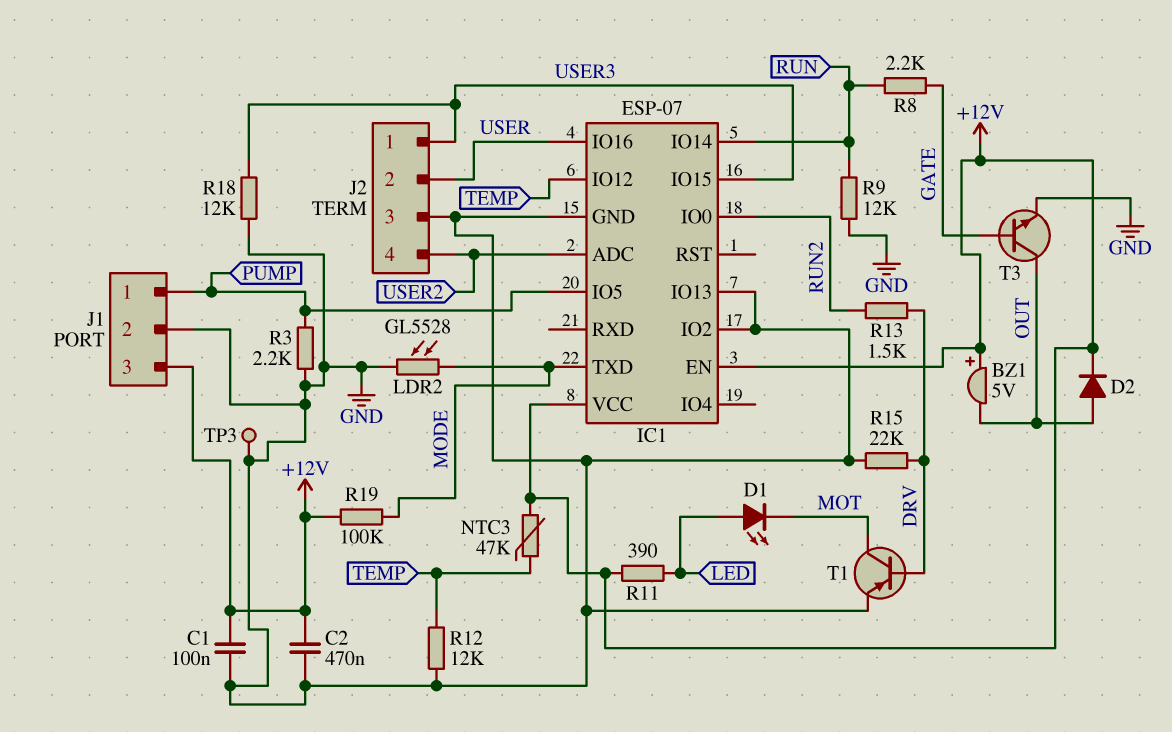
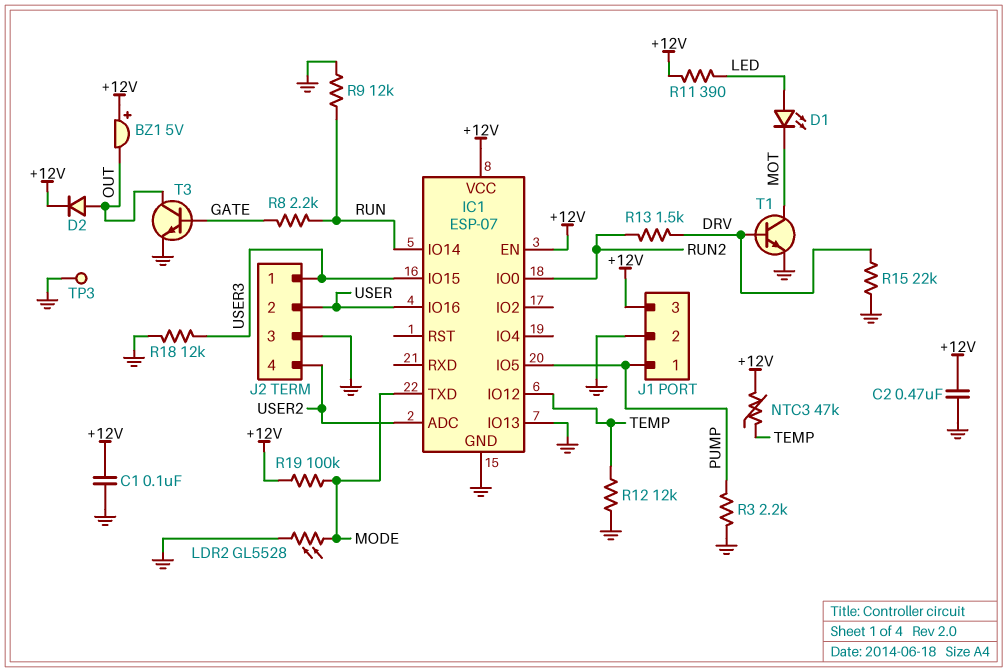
IC1 pin IO2: GND -> none
T1: PNP (B DRV, C MOT, E GND) -> NPN (B DRV, C MOT, E GND)

